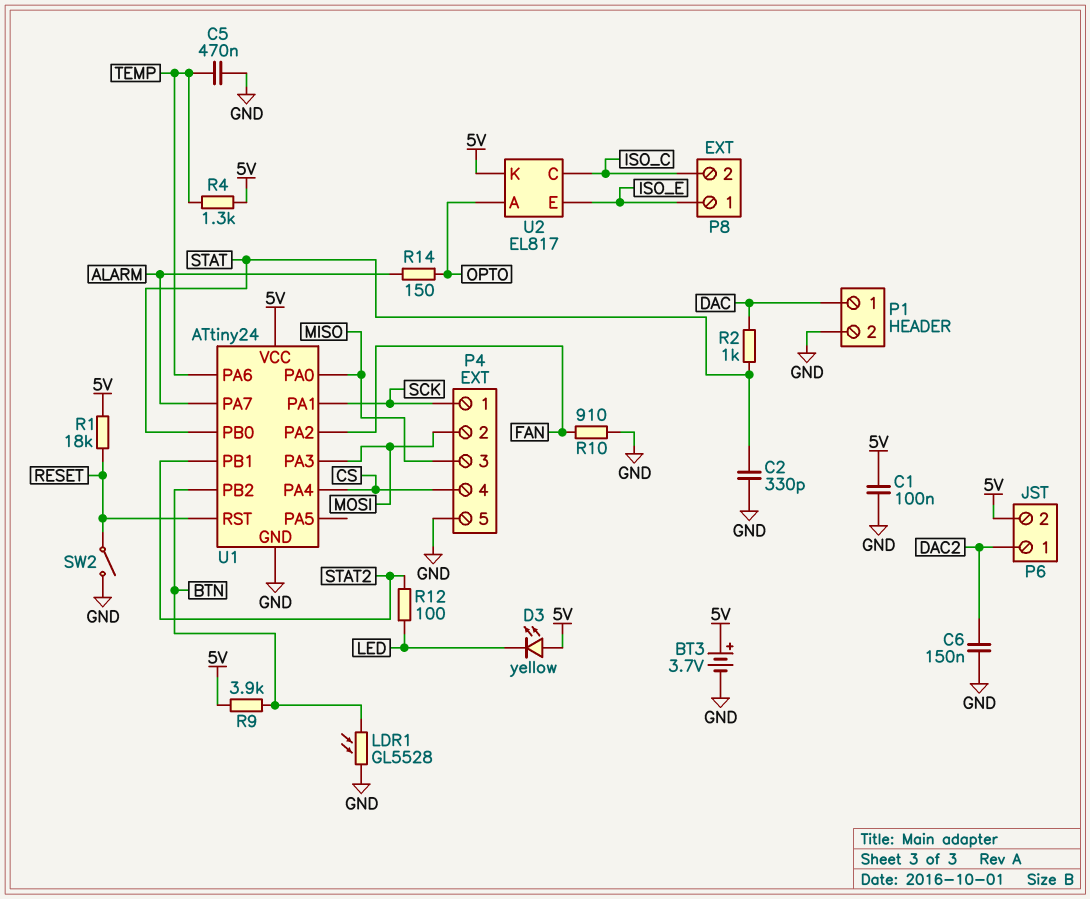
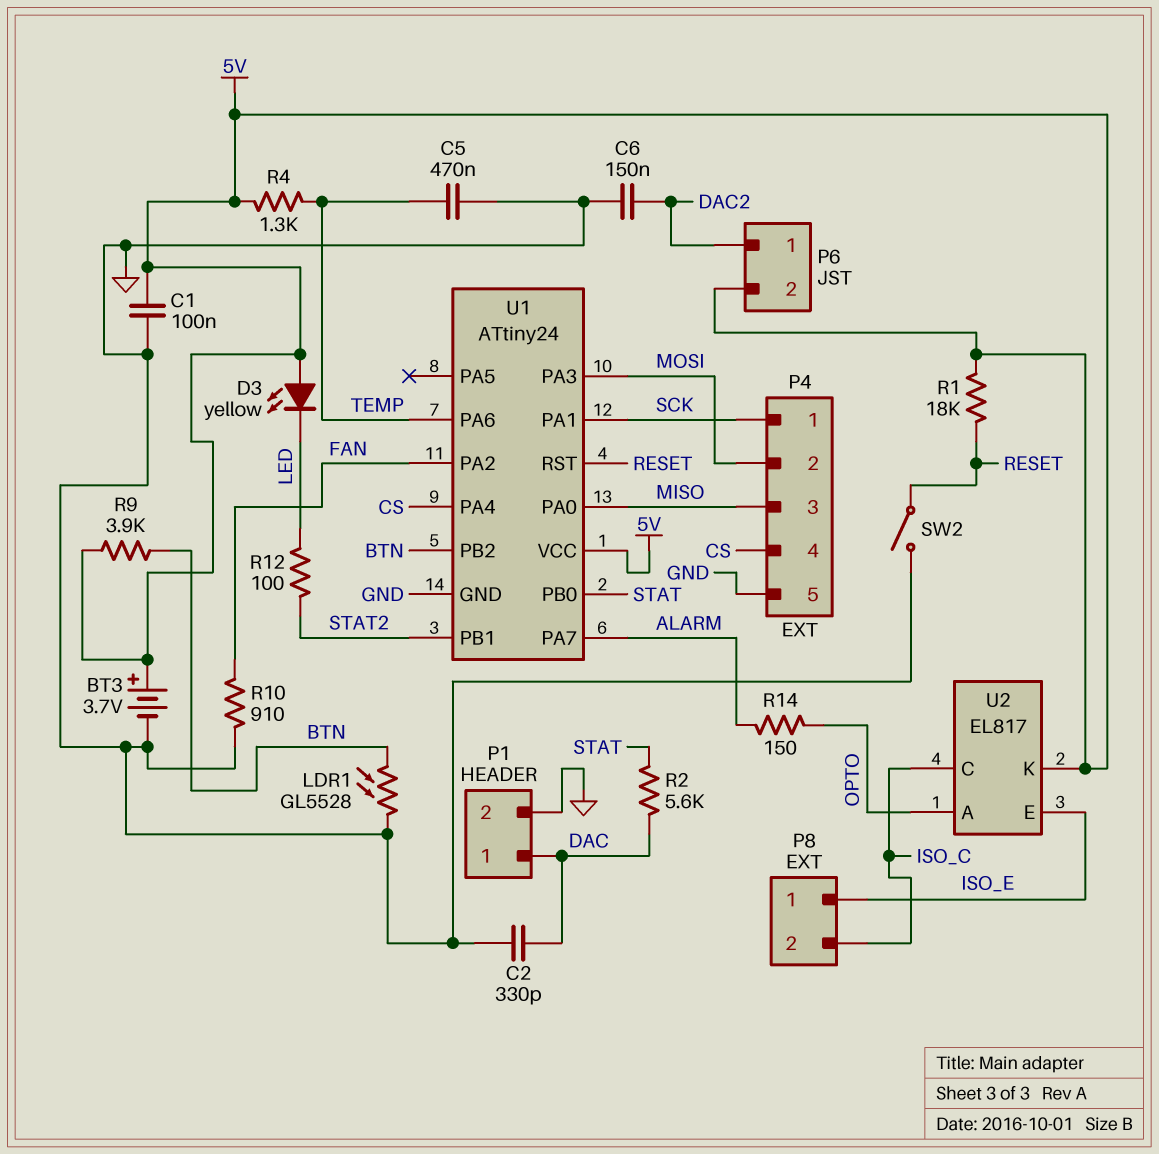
C2: 330pF (GND, STAT) -> 330pF (DAC, GND)
R2: 1k (DAC, STAT) -> 5.6k (DAC, STAT)

